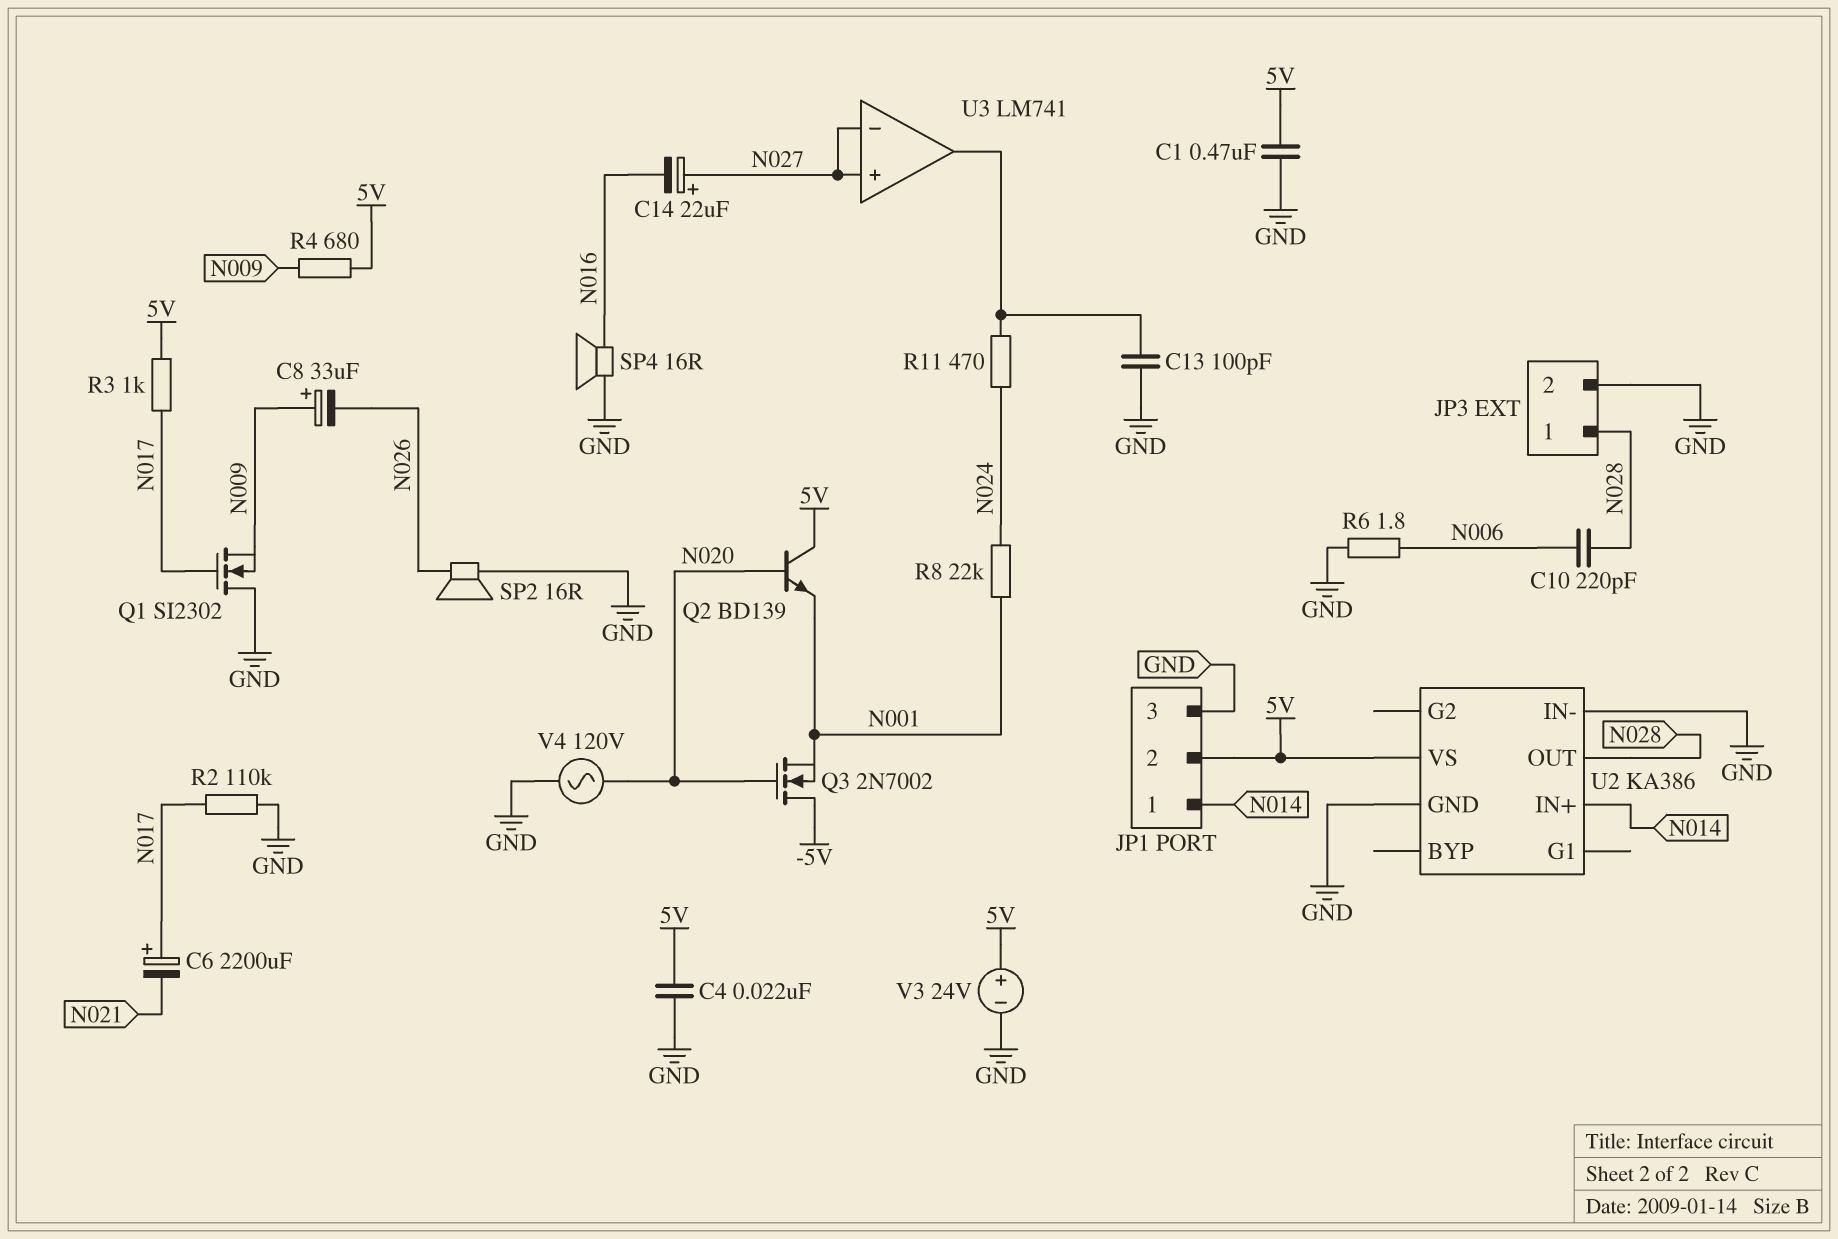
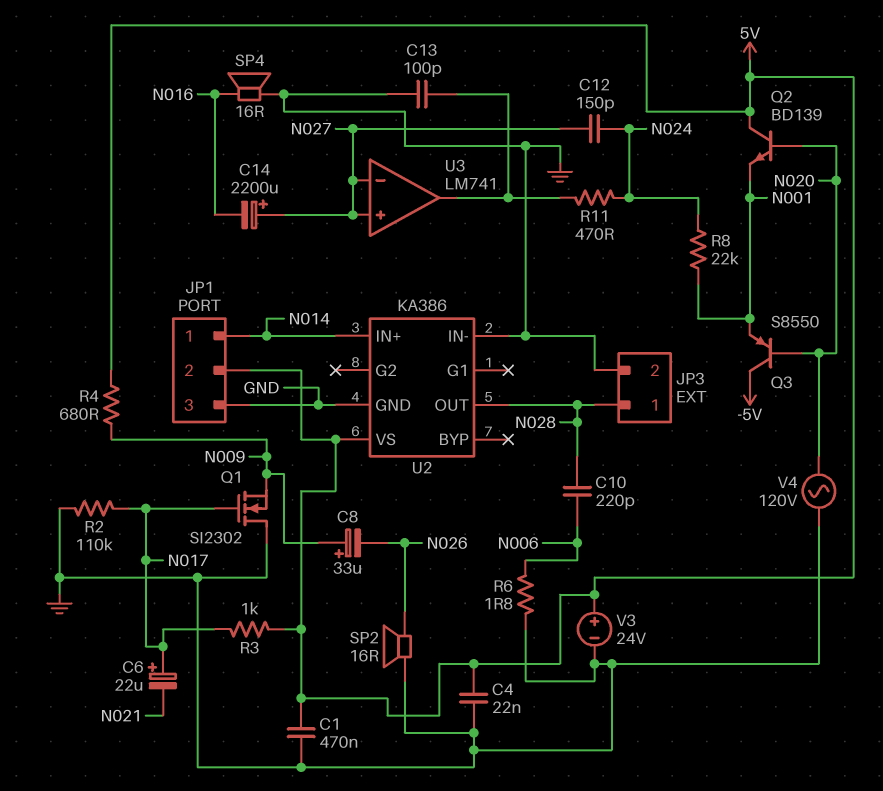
C6: 2200uF (plus N017, minus N021) -> 22uF (plus N017, minus N021)
C12: none -> 150pF (N024, N027)
C14: 22uF (plus N027, minus N016) -> 2200uF (plus N027, minus N016)
Q3: NMOS 2N7002 (G N020, D -5V, S N001) -> PNP S8550 (B N020, C -5V, E N001)

